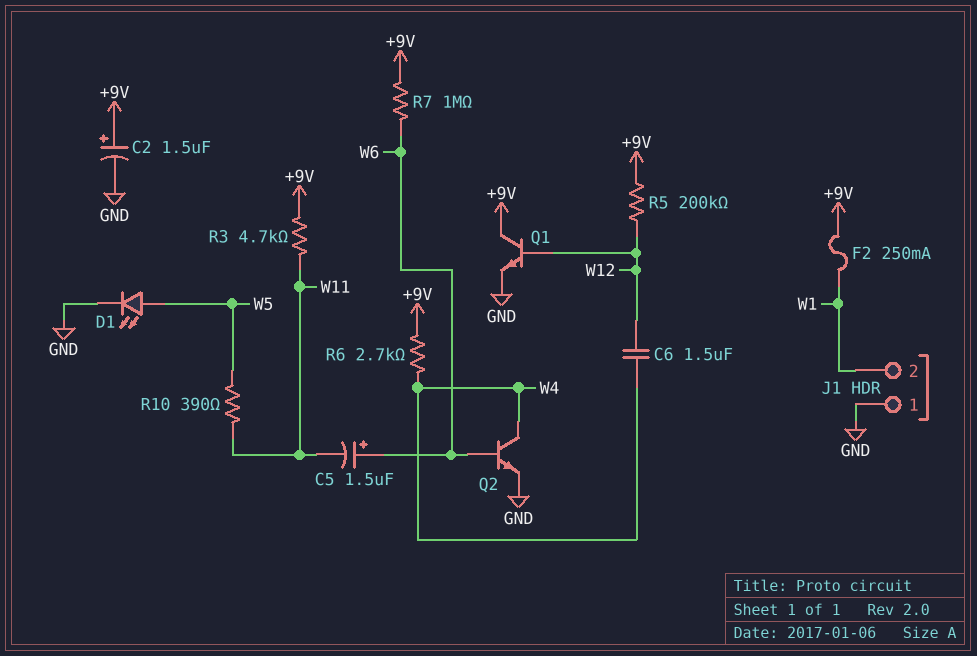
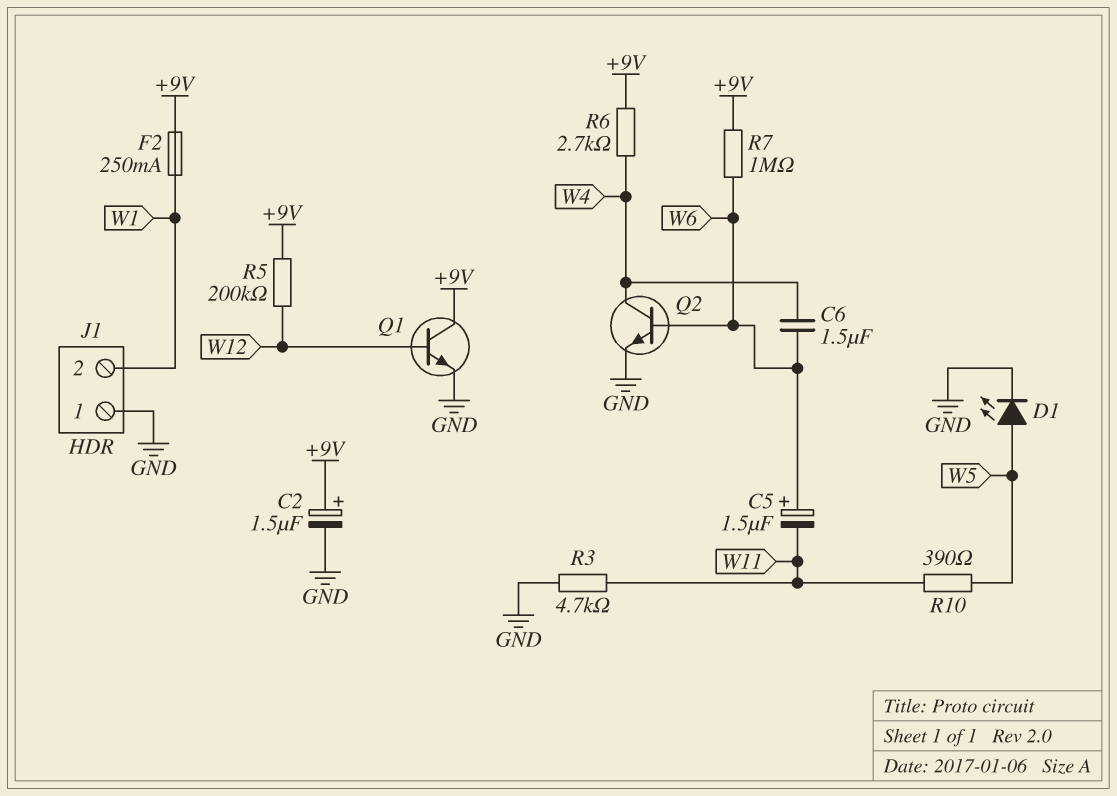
C6: 1.5uF (W4, W12) -> 1.5uF (W4, W6)
R3: 4.7k (+9V, W11) -> 4.7k (GND, W11)

